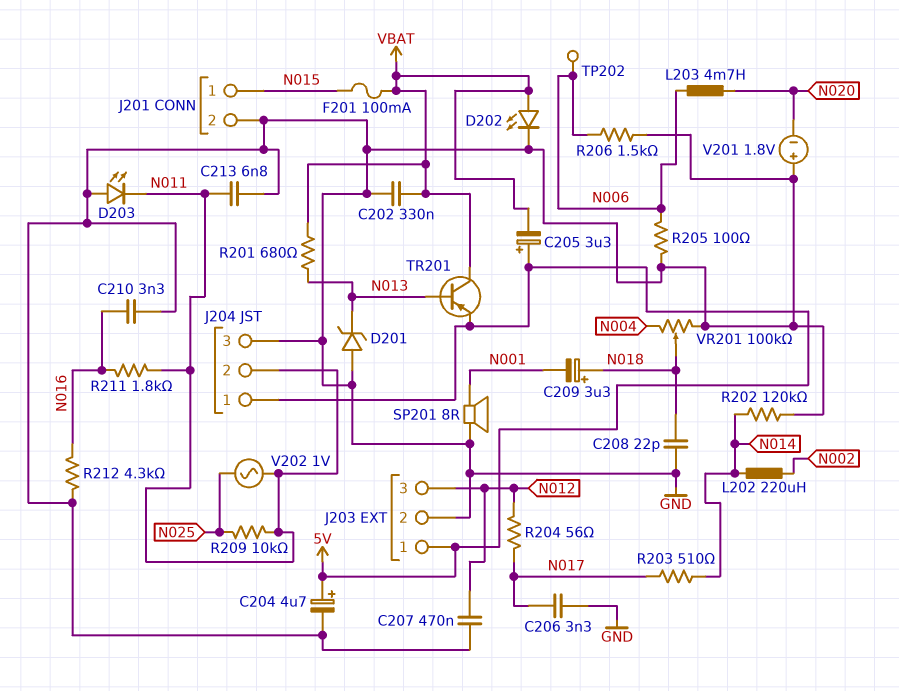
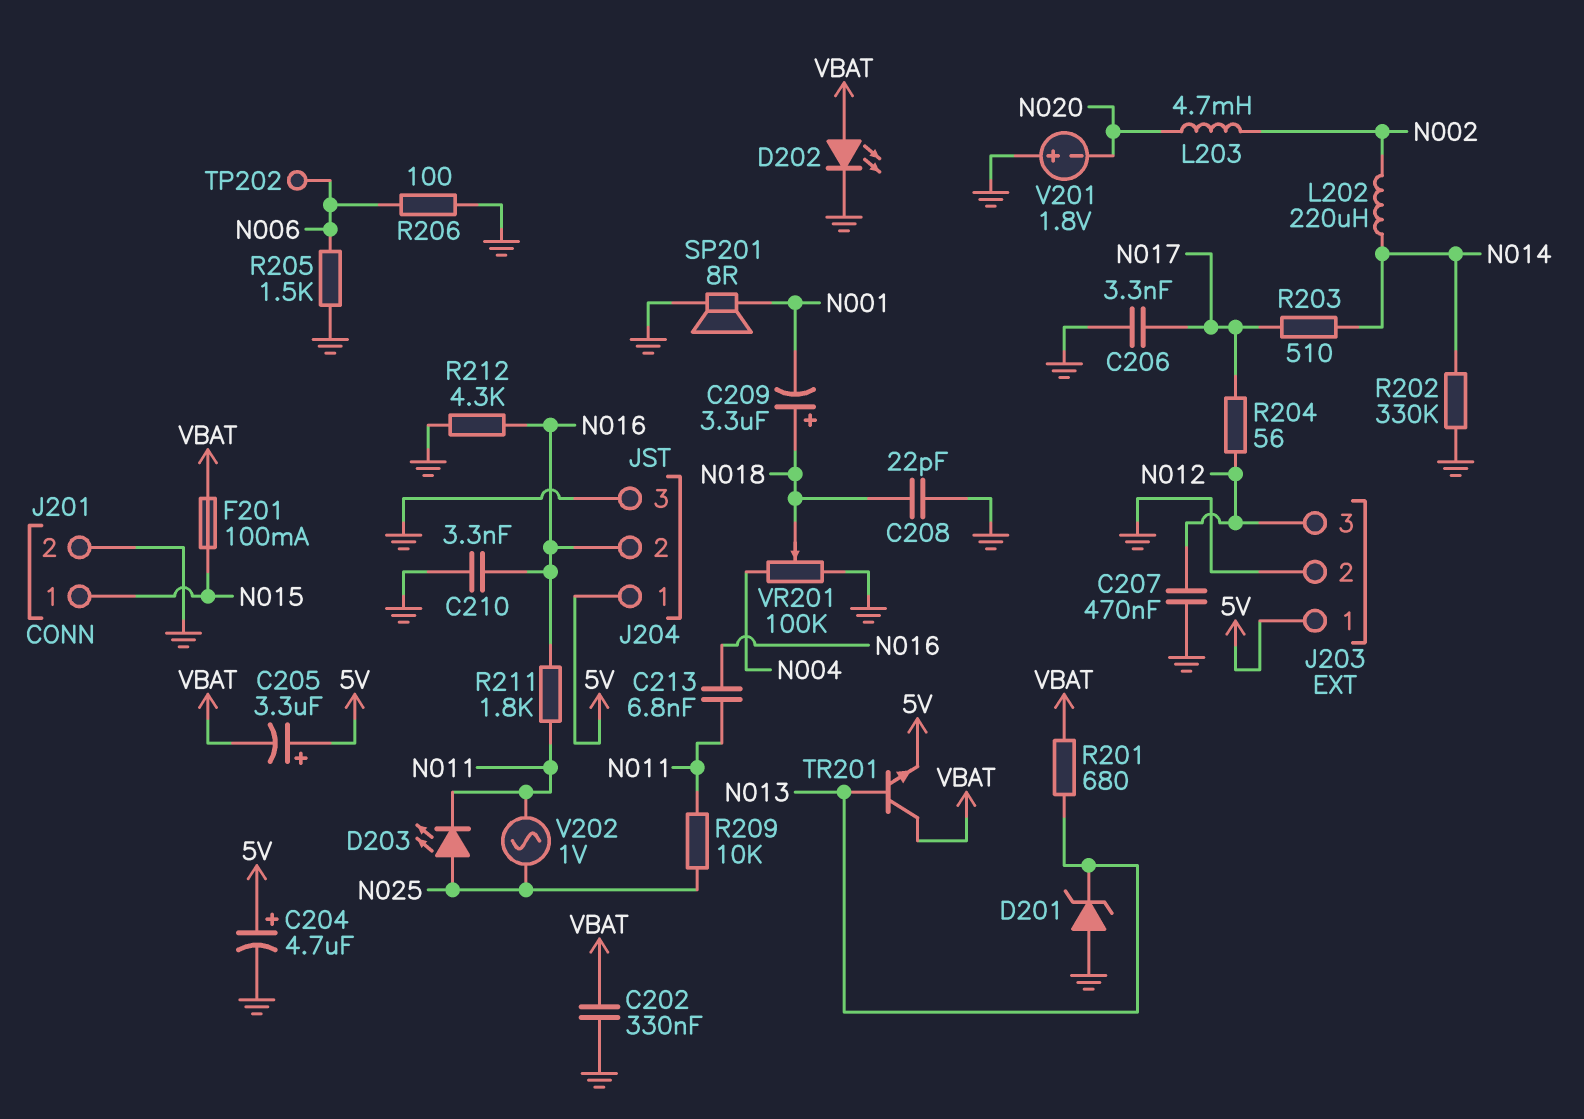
C213: 6.8nF (GND, N011) -> 6.8nF (N011, N016)
D203: LED (A GND, K N011) -> LED (A N025, K N011)
J204 pin 2: N011 -> N016
L203: 4.7mH (N006, N020) -> 4.7mH (N002, N020)
R202: 120k (GND, N014) -> 330k (GND, N014)
R205: 100 (GND, N006) -> 1.5k (GND, N006)
R206: 1.5k (GND, N006) -> 100 (GND, N006)
TR201: PNP (B N013, C VBAT, E 5V) -> NPN (B N013, C VBAT, E 5V)

